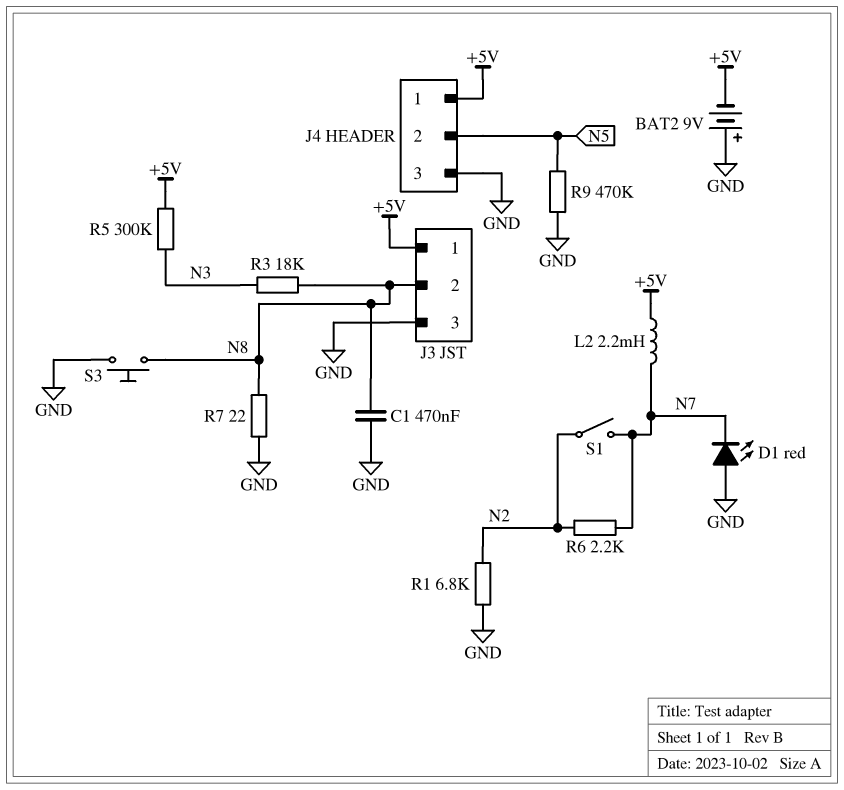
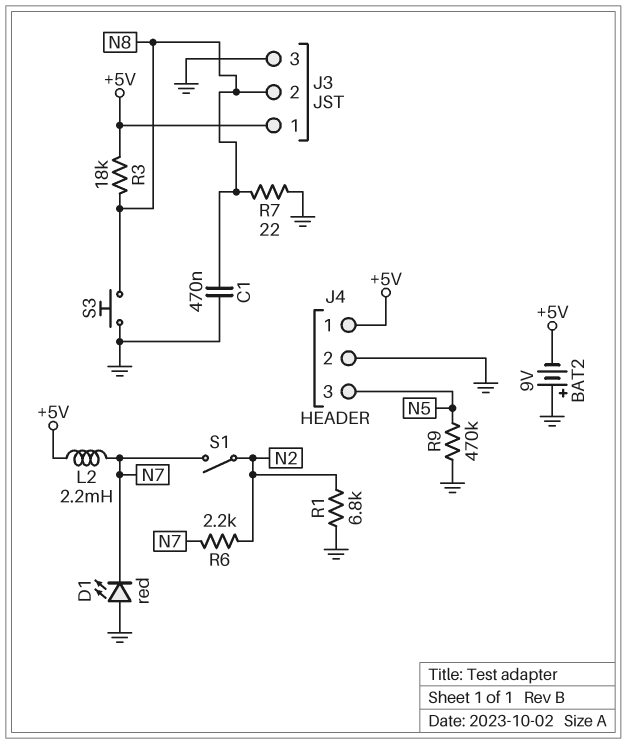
J4 pin 2: N5 -> GND
J4 pin 3: GND -> N5
R3: 18k (N3, N8) -> 18k (+5V, N8)
R5: 300k (+5V, N3) -> none

